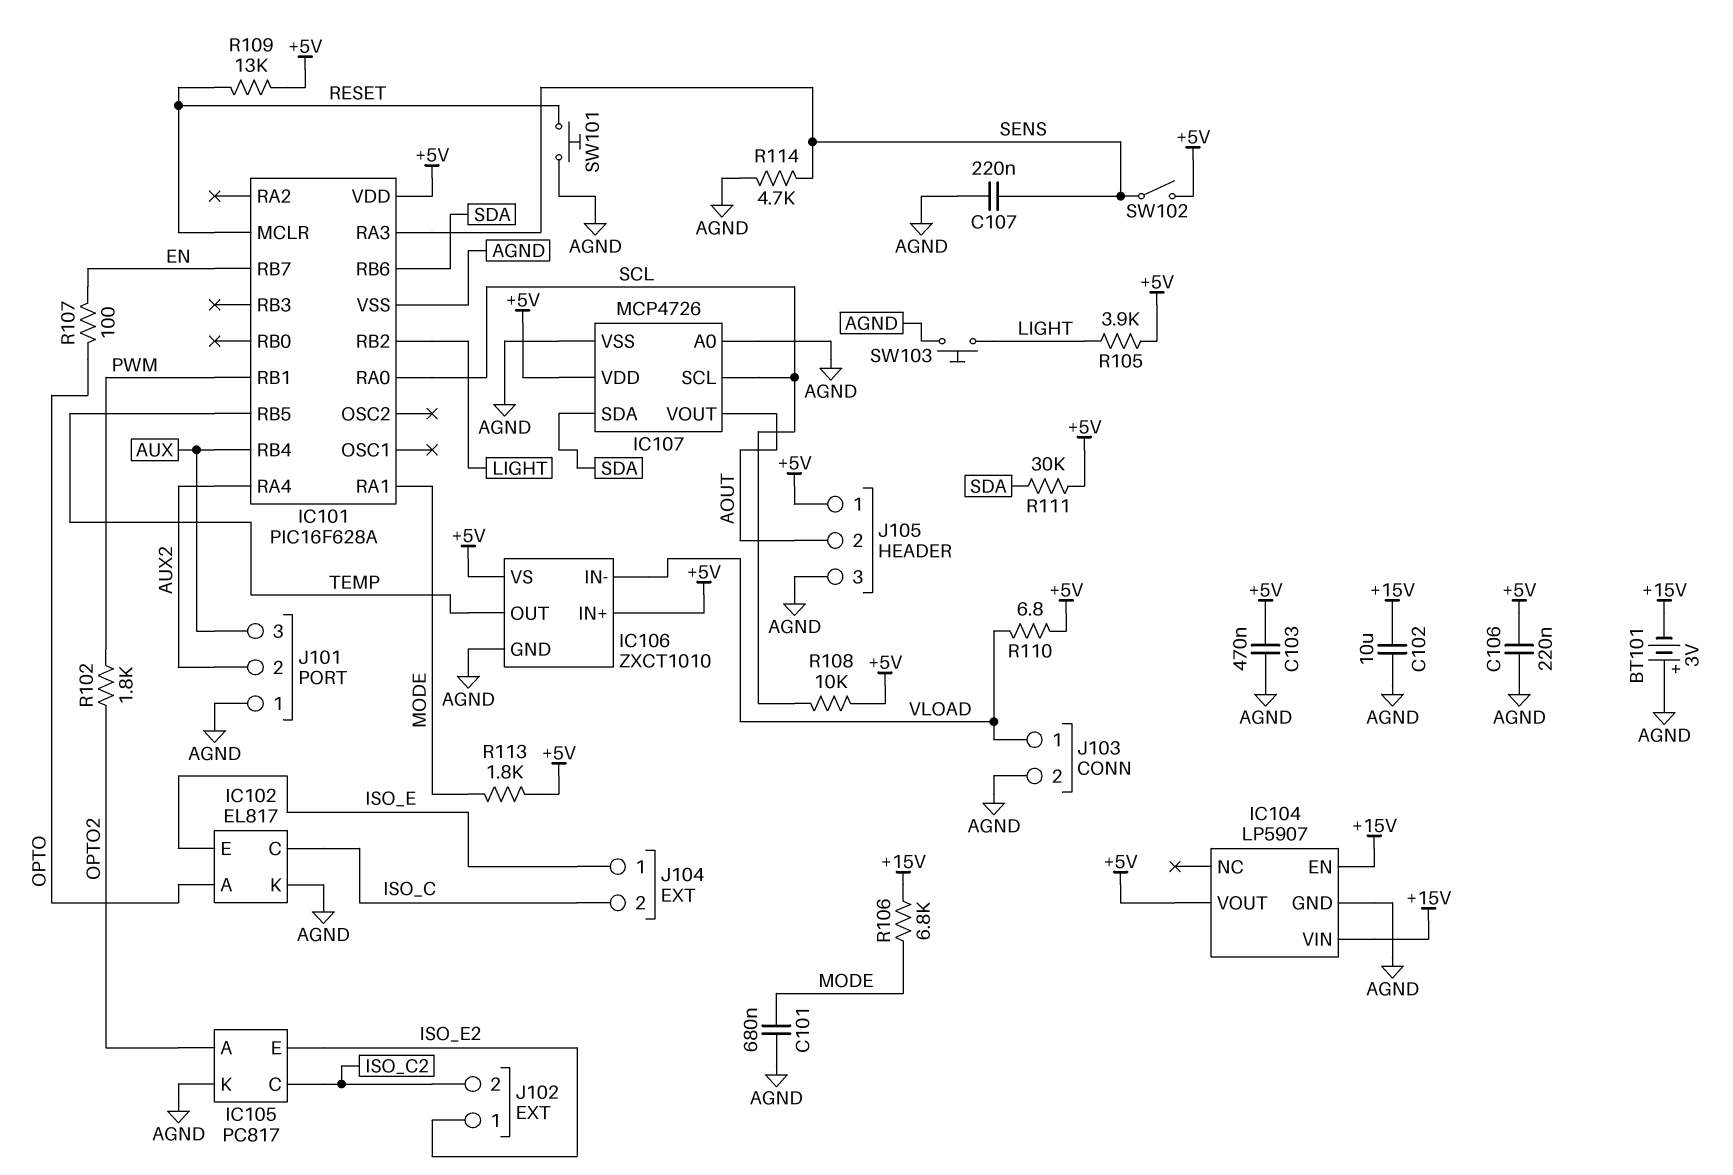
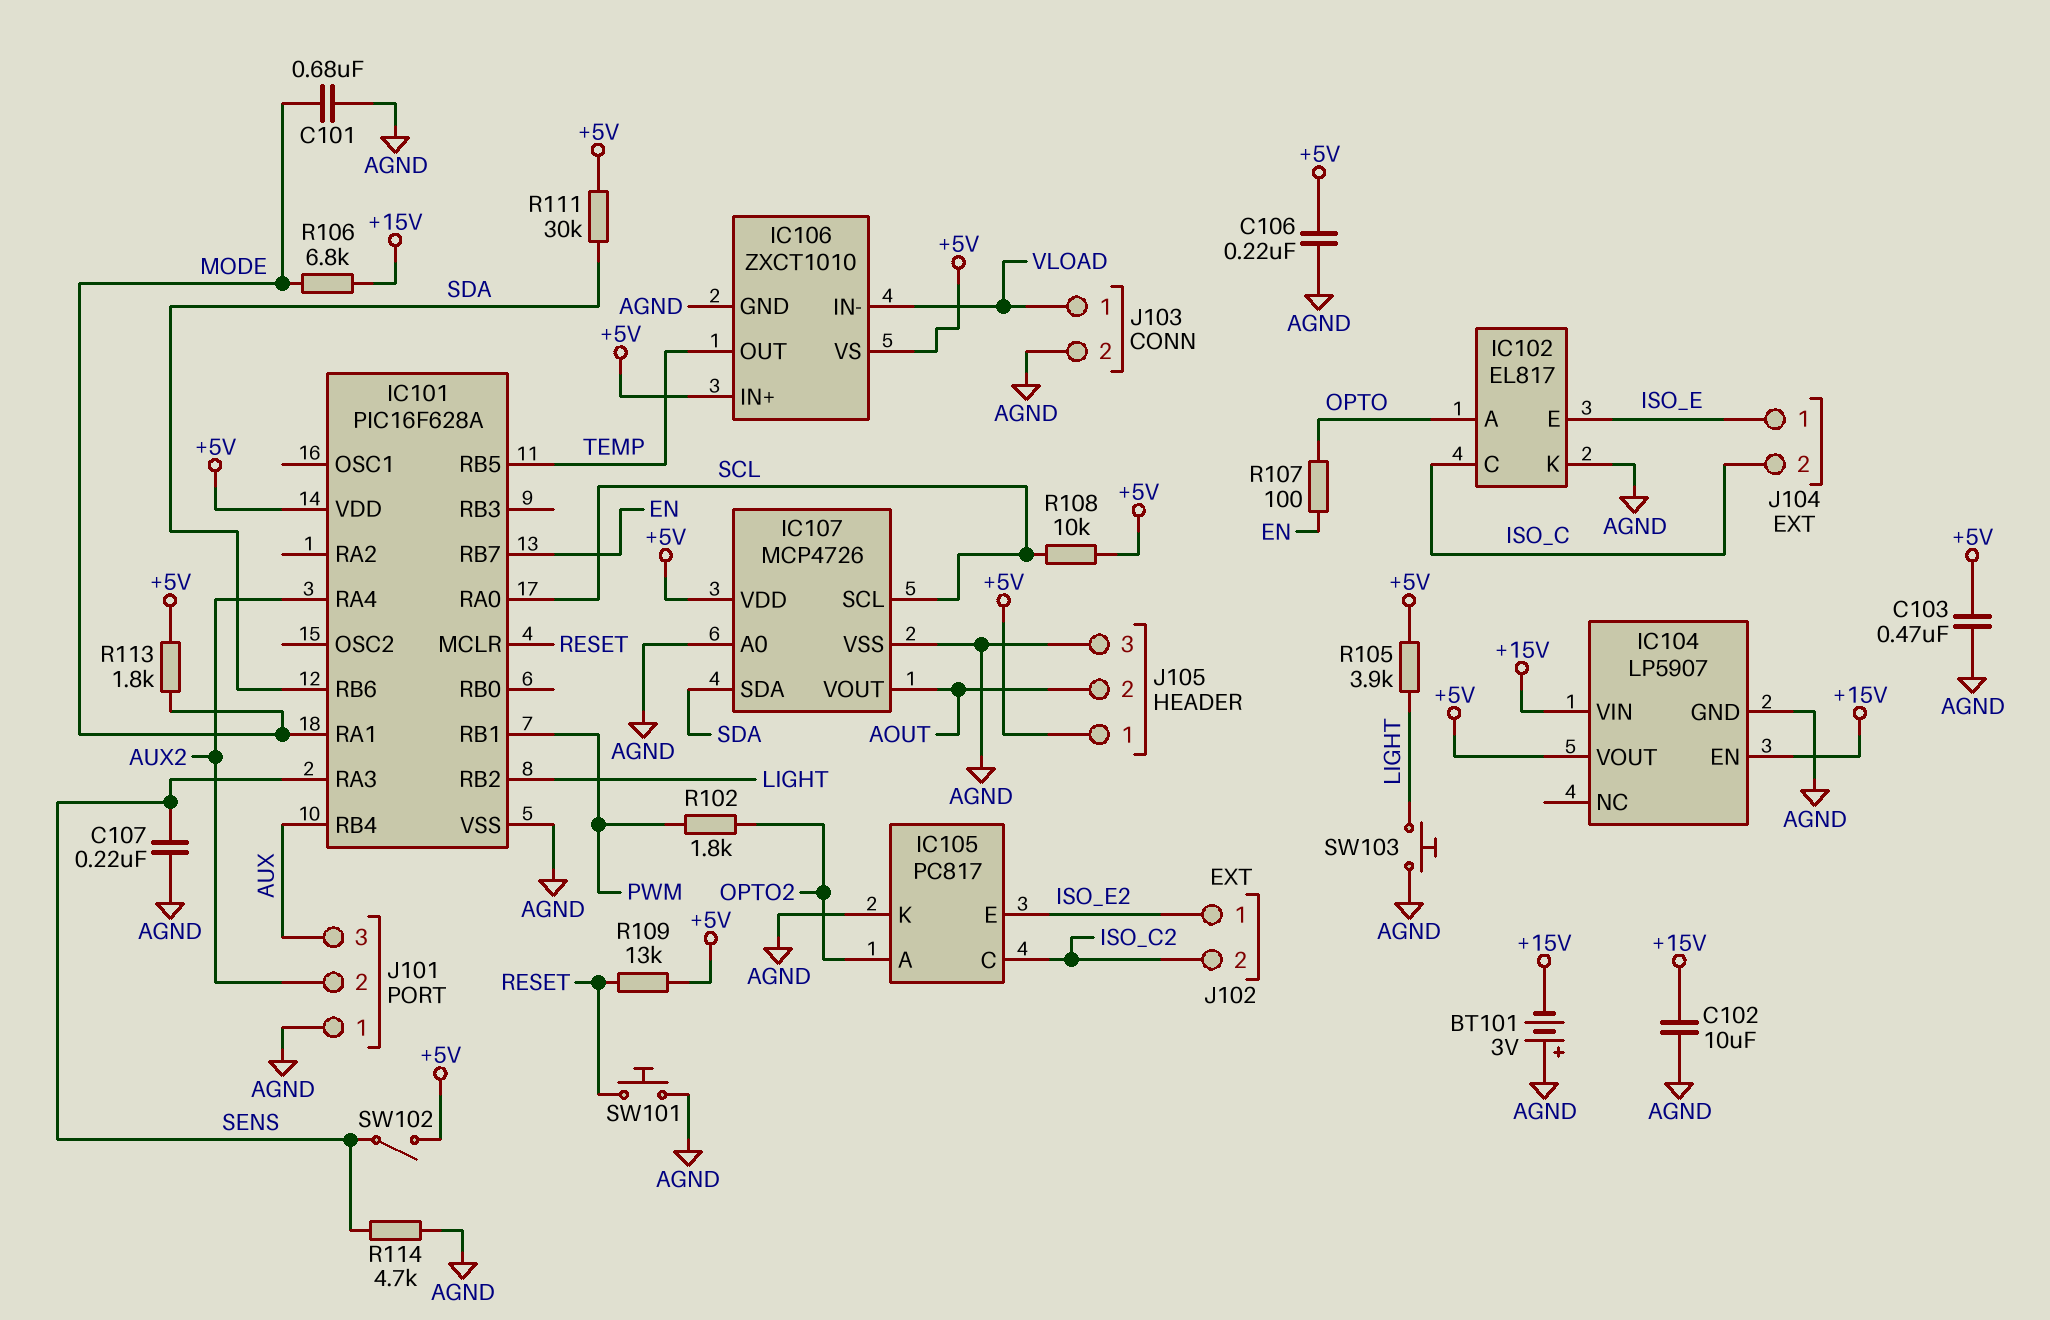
R110: 6.8 (+5V, VLOAD) -> none

